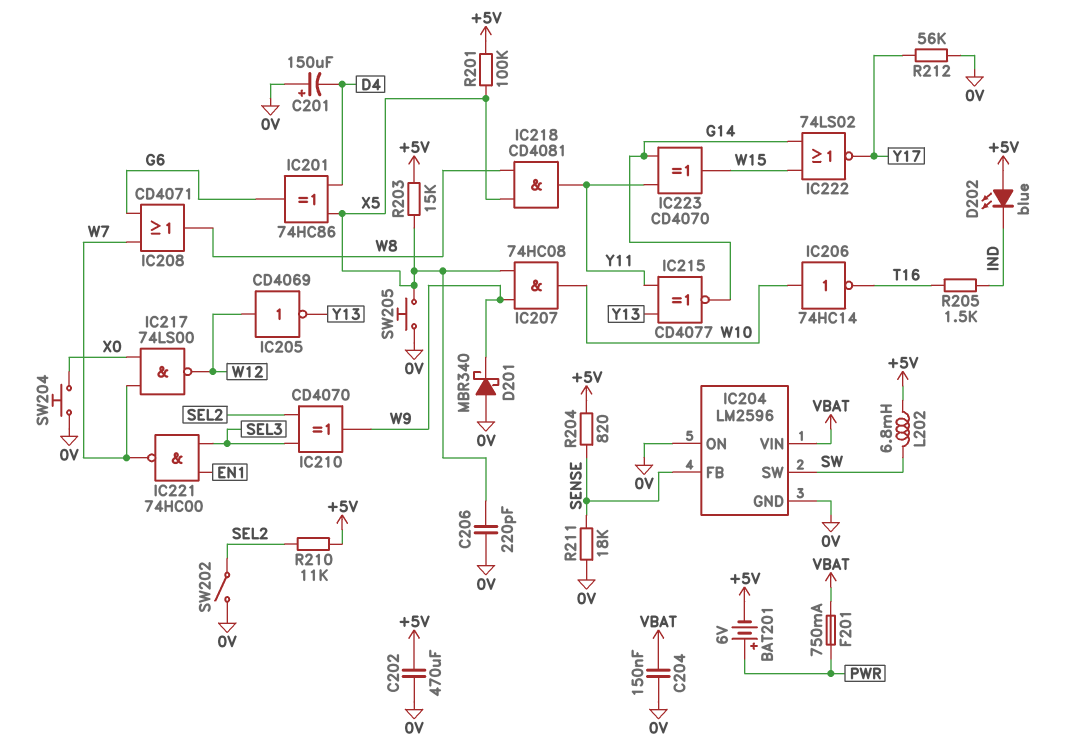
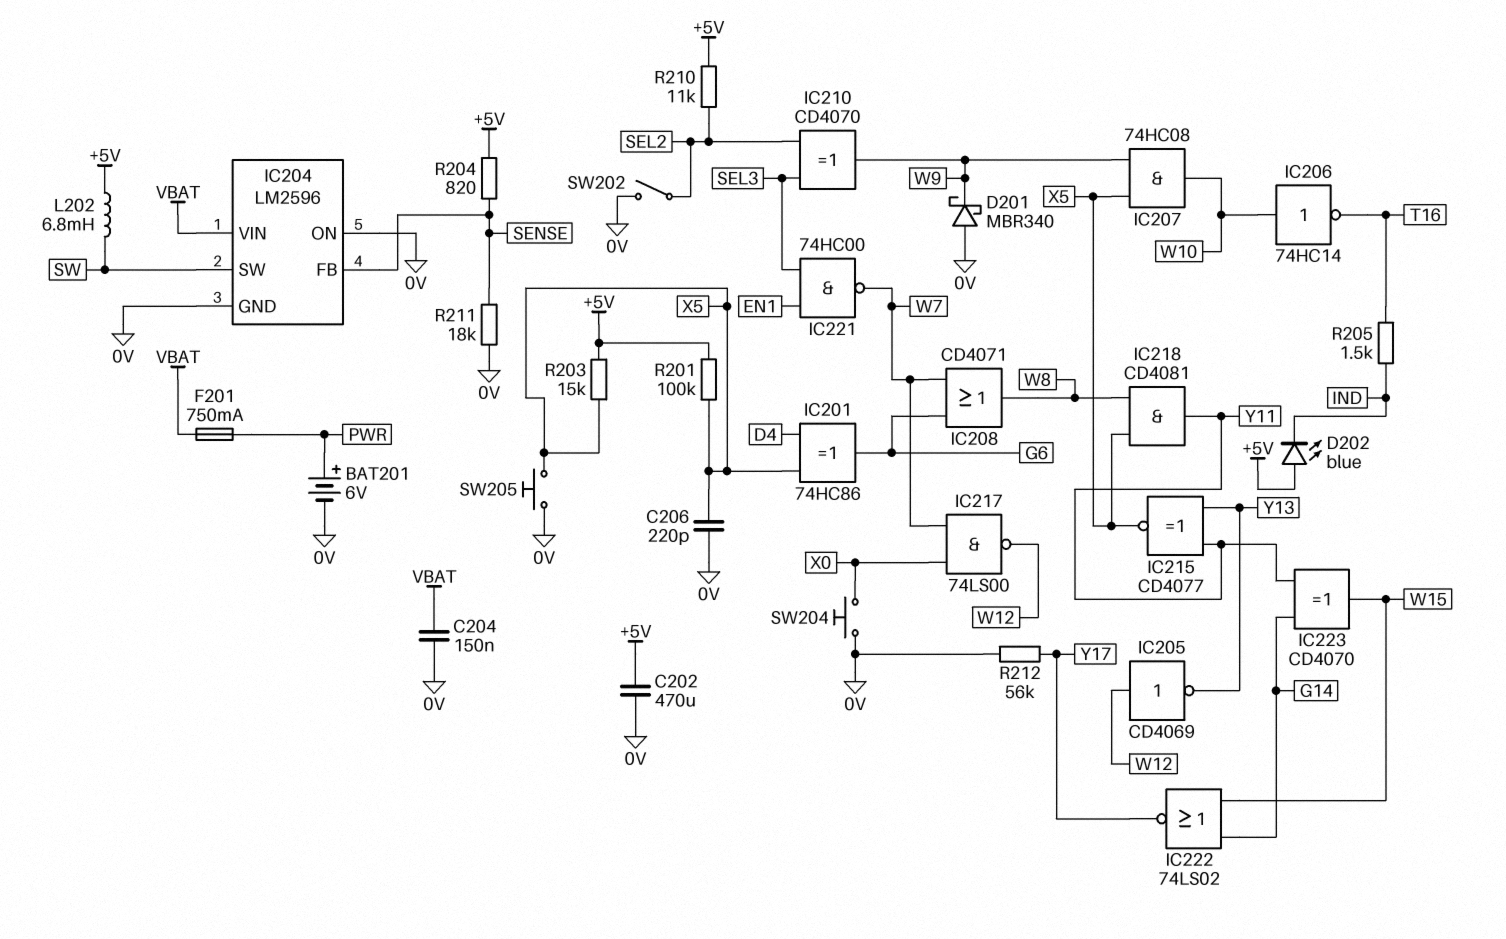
BAT201: 6V (plus PWR, minus +5V) -> 6V (plus PWR, minus 0V)
C201: 150uF (plus 0V, minus D4) -> none
IC215: XNOR CD4077 (in Y11, in Y13, out G14) -> XNOR CD4077 (in Y11, in Y13, out X5)

